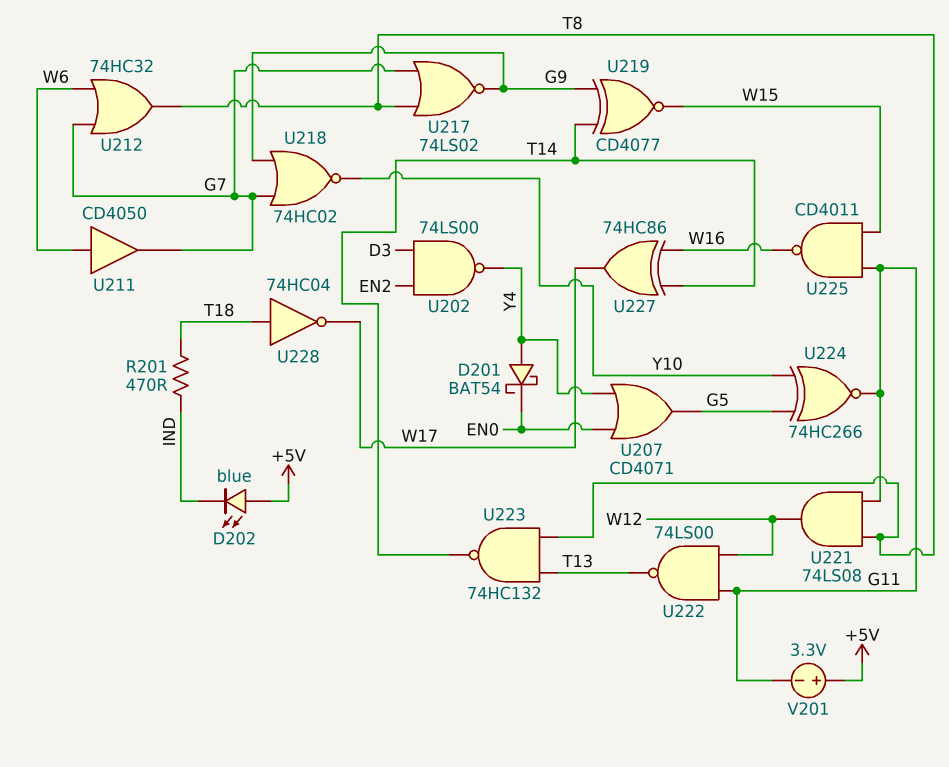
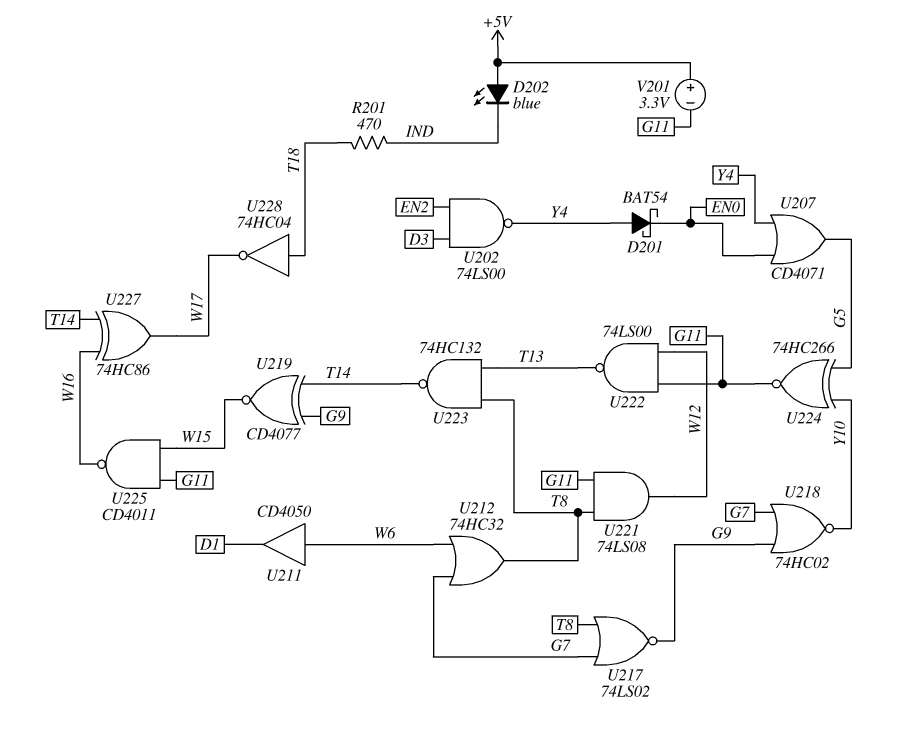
U211: buffer CD4050 (in W6, out G7) -> buffer CD4050 (in W6, out D1)

